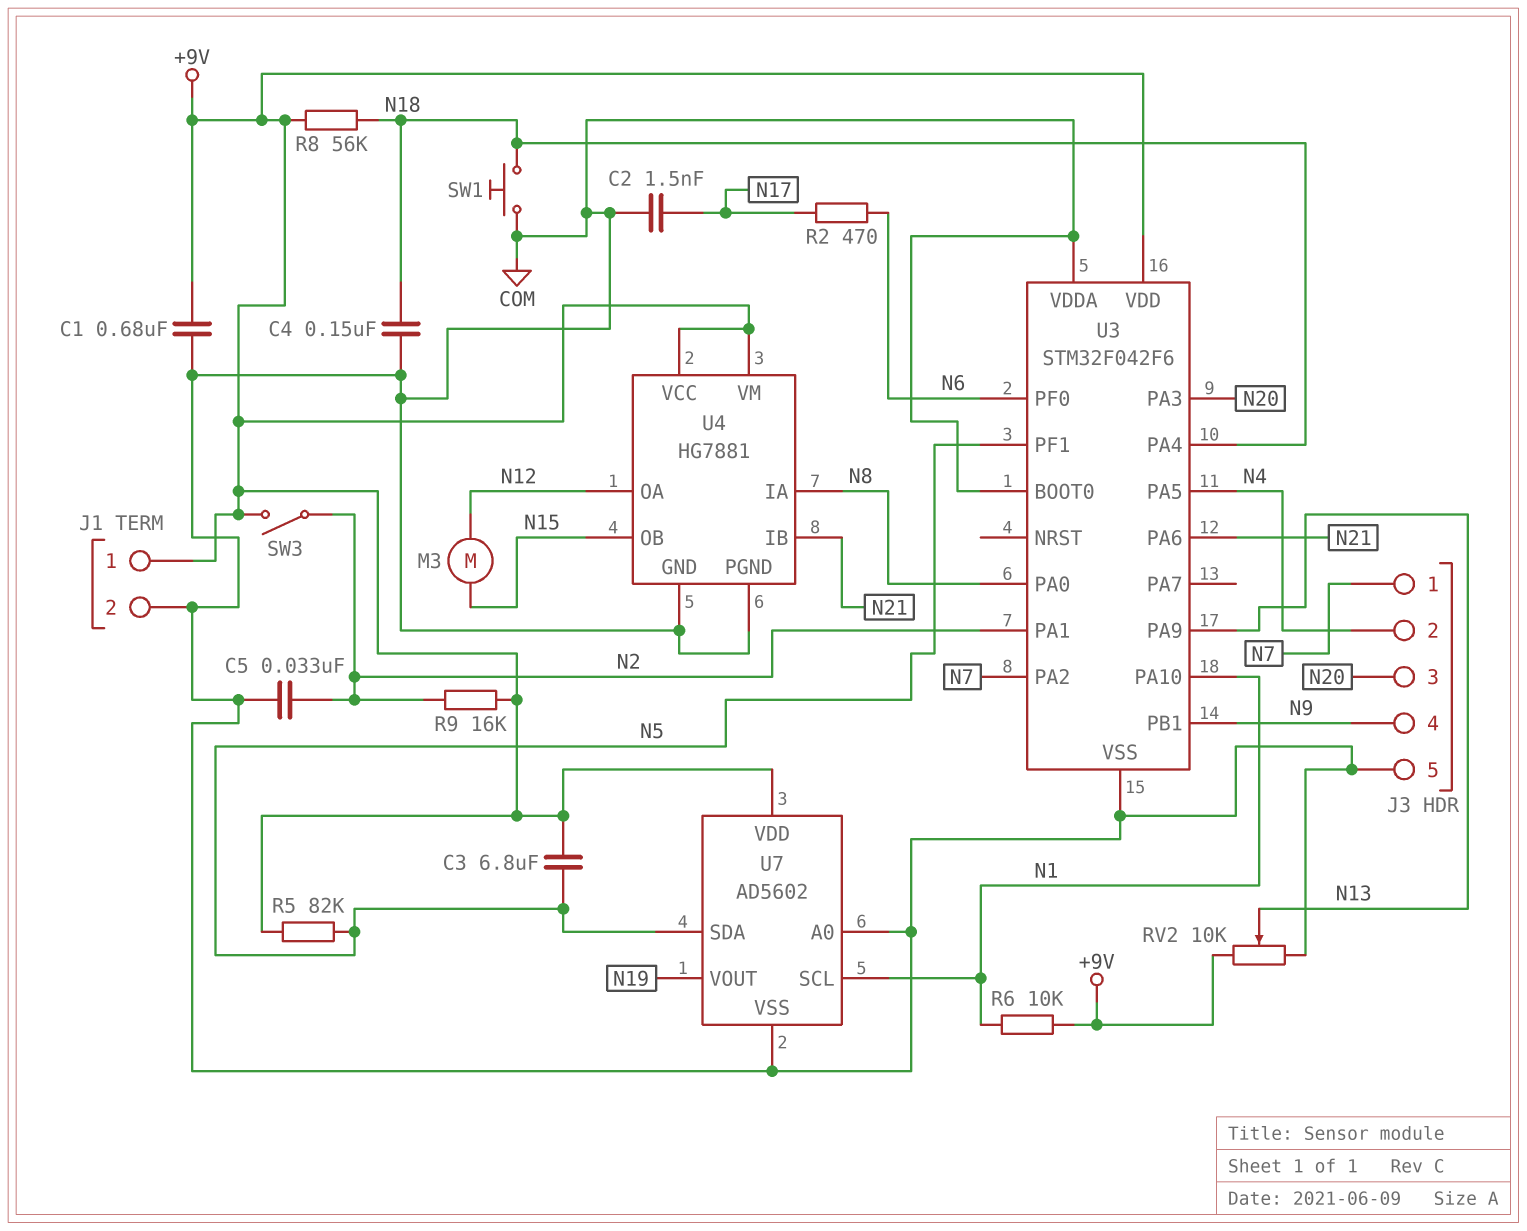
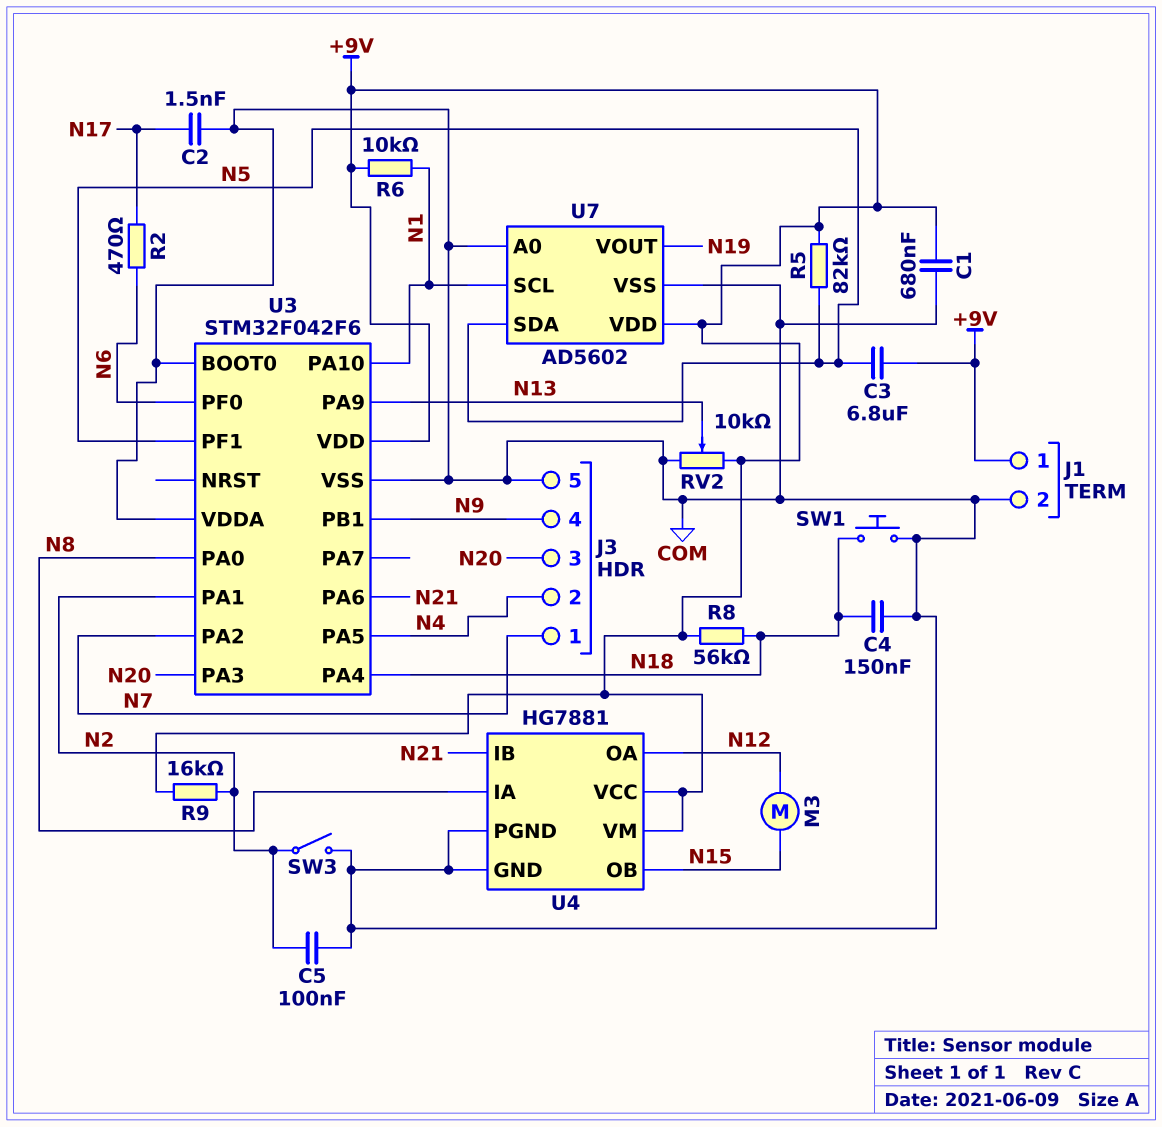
C5: 33nF (COM, N2) -> 100nF (COM, N2)
SW3: switch (+9V, N2) -> switch (COM, N2)

